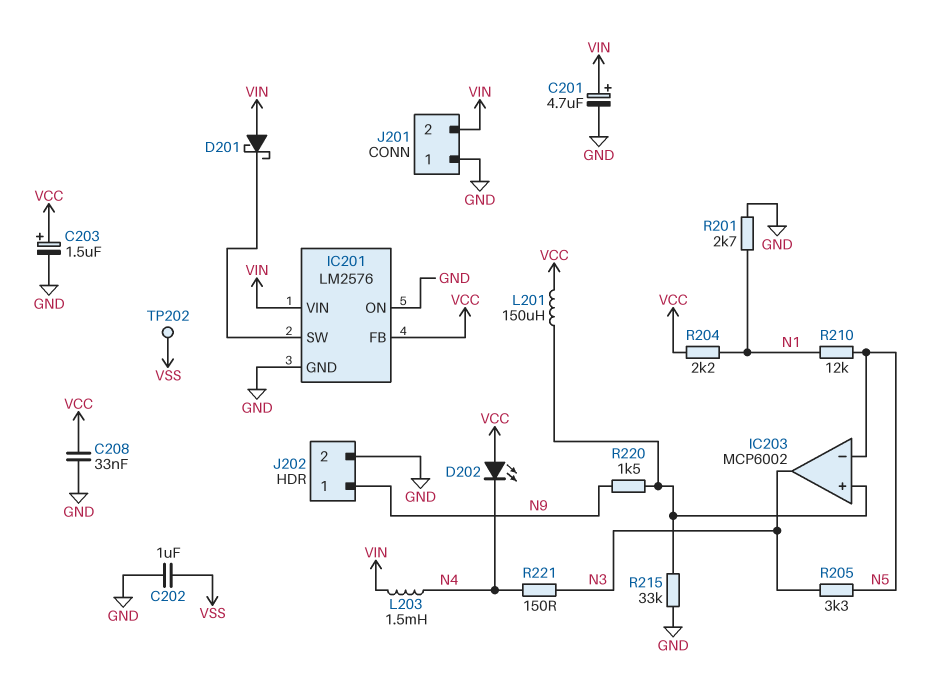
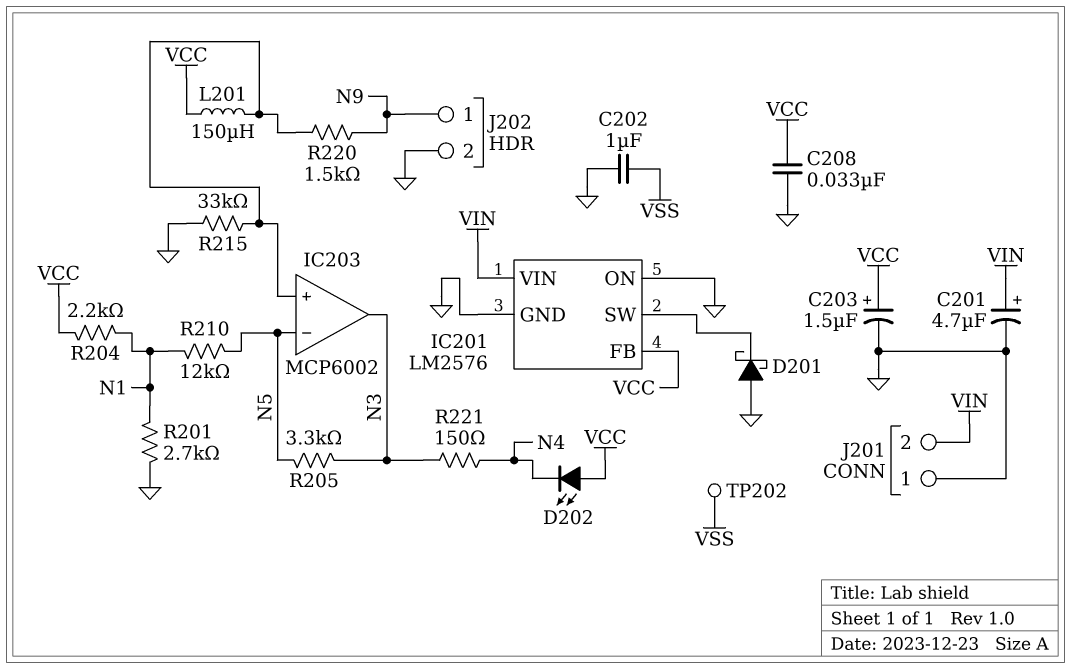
D201: schottky (A VIN, K IC201/SW) -> schottky (A GND, K IC201/SW)
L203: 1.5mH (N4, VIN) -> none

